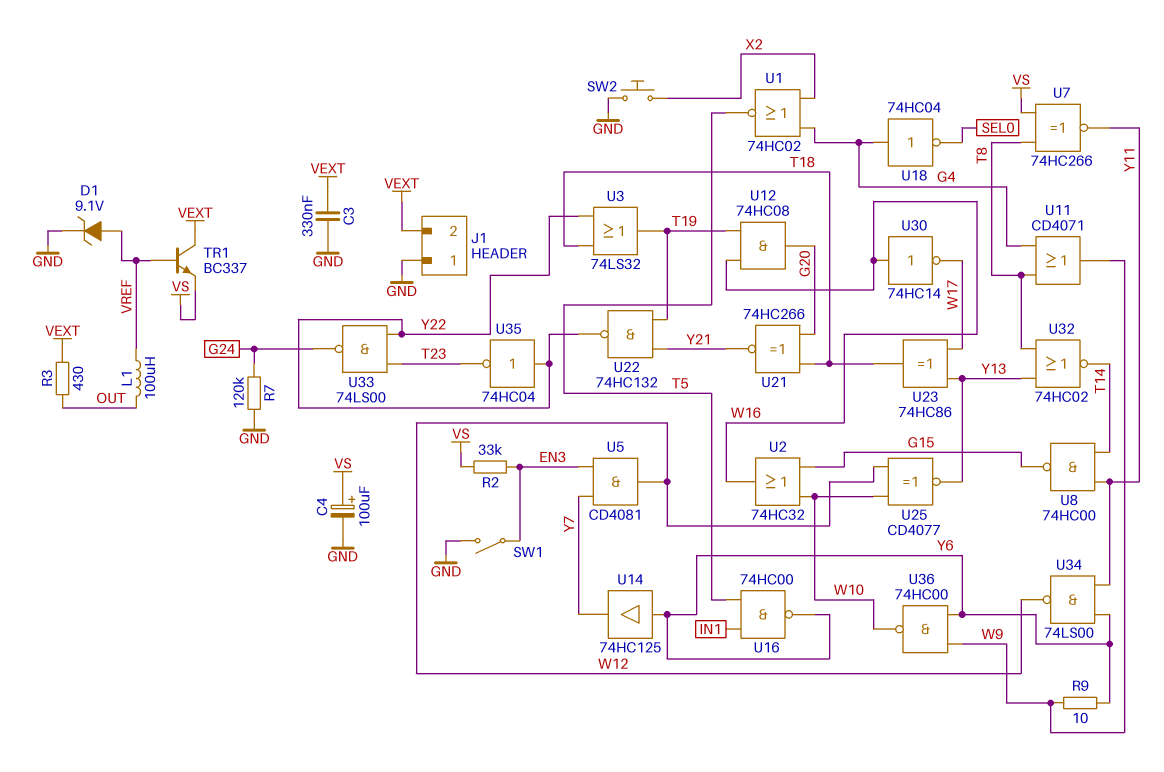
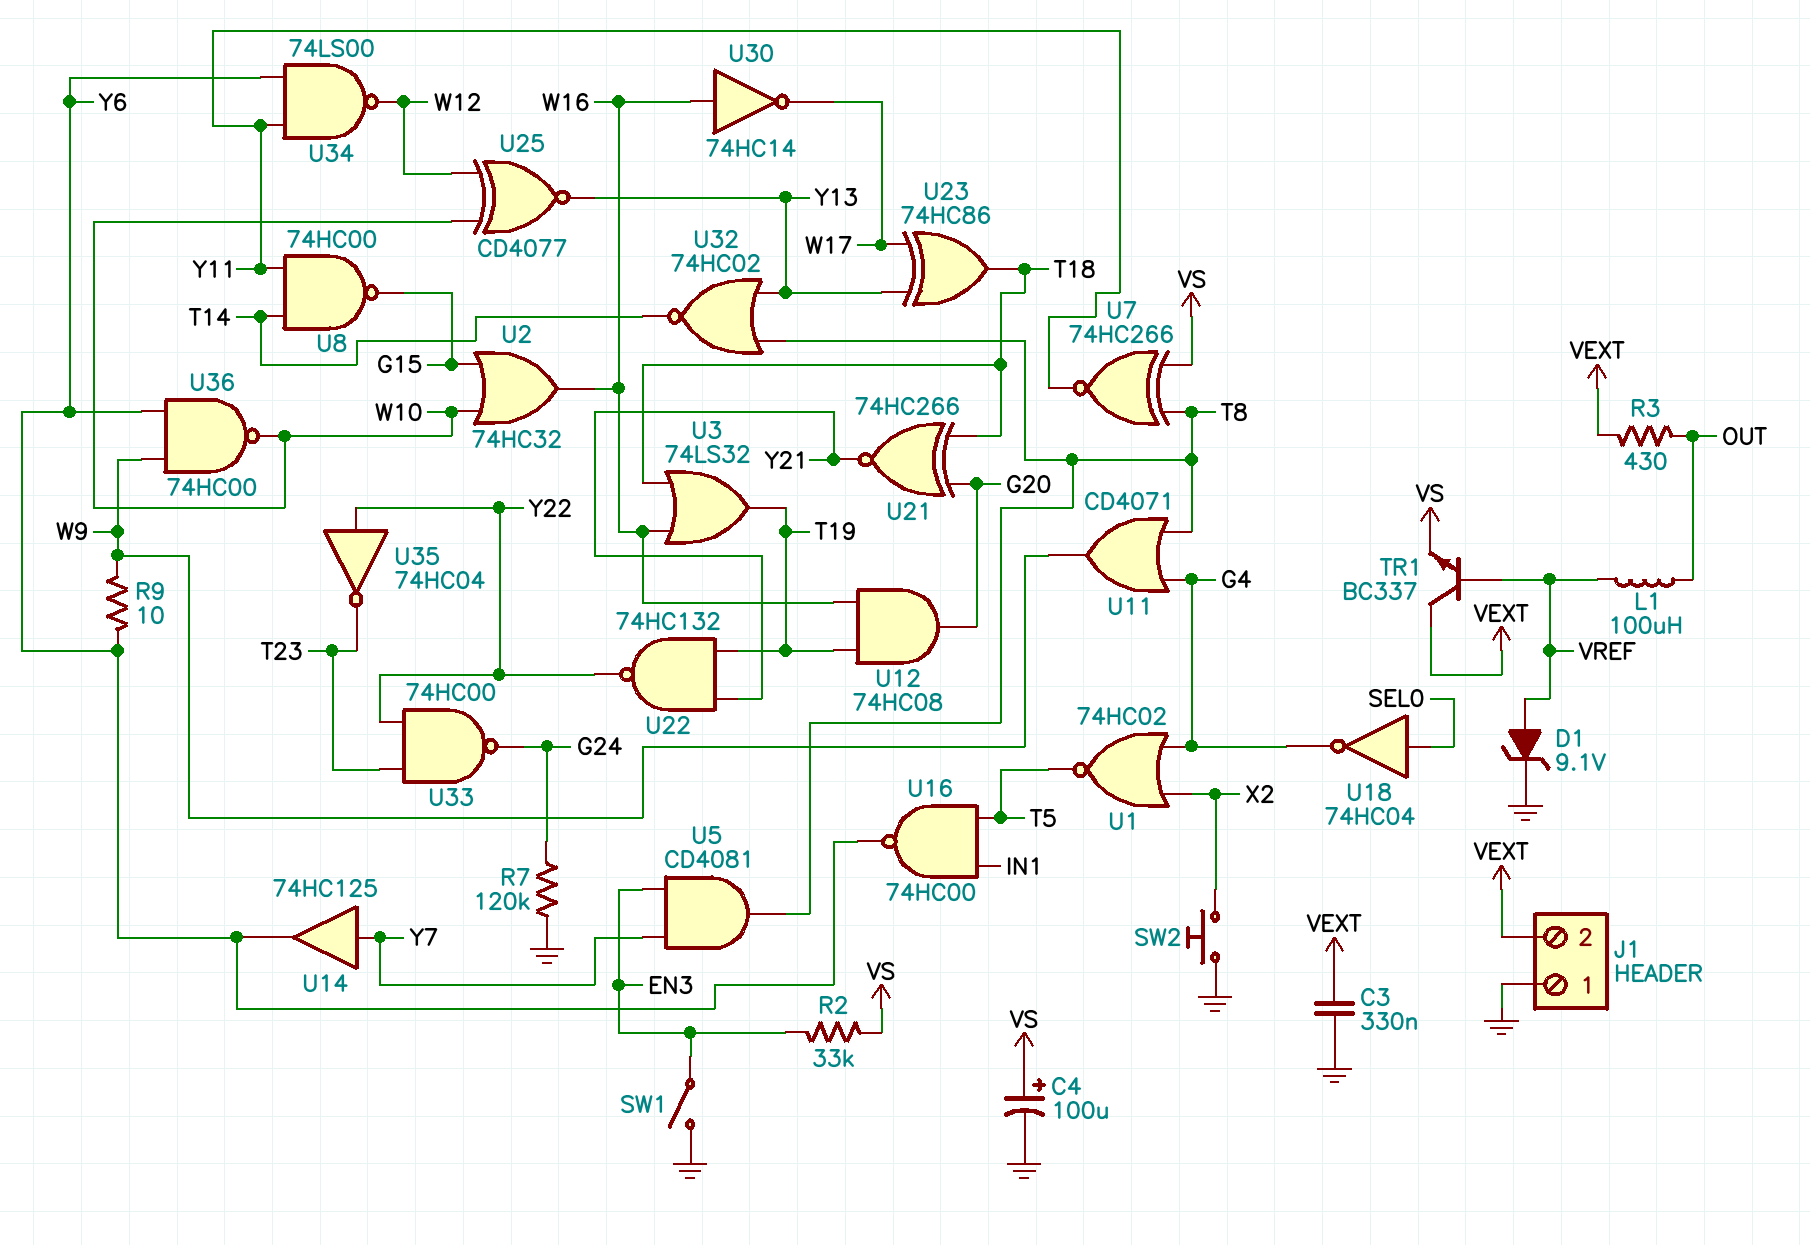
U3: OR 74LS32 (in T18, in Y22, out T19) -> OR 74LS32 (in T18, in W16, out T19)
U5: AND CD4081 (in EN3, in Y7, out W12) -> AND CD4081 (in EN3, in Y7, out T8)
U14: buffer 74HC125 (in Y6, out Y7) -> buffer 74HC125 (in Y7, out Y6)
U18: NOT 74HC04 (in G4, out SEL0) -> NOT 74HC04 (in SEL0, out G4)
U33: NAND 74LS00 (in T23, in Y22, out G24) -> NAND 74HC00 (in T23, in Y22, out G24)

